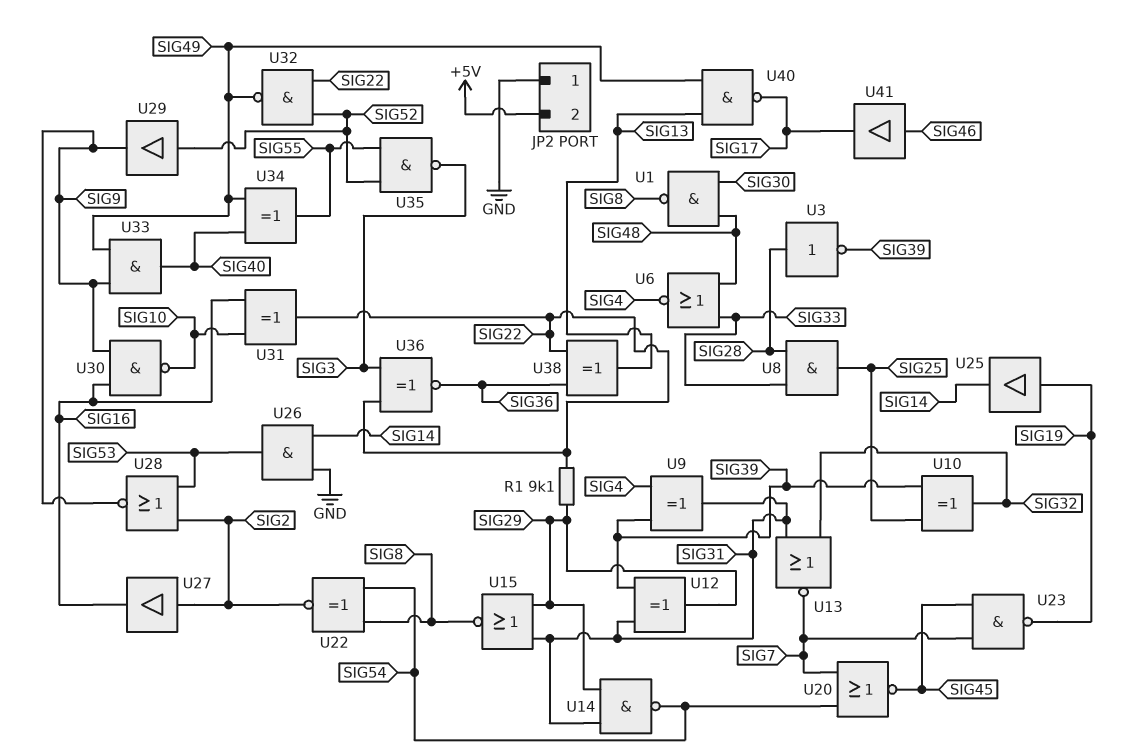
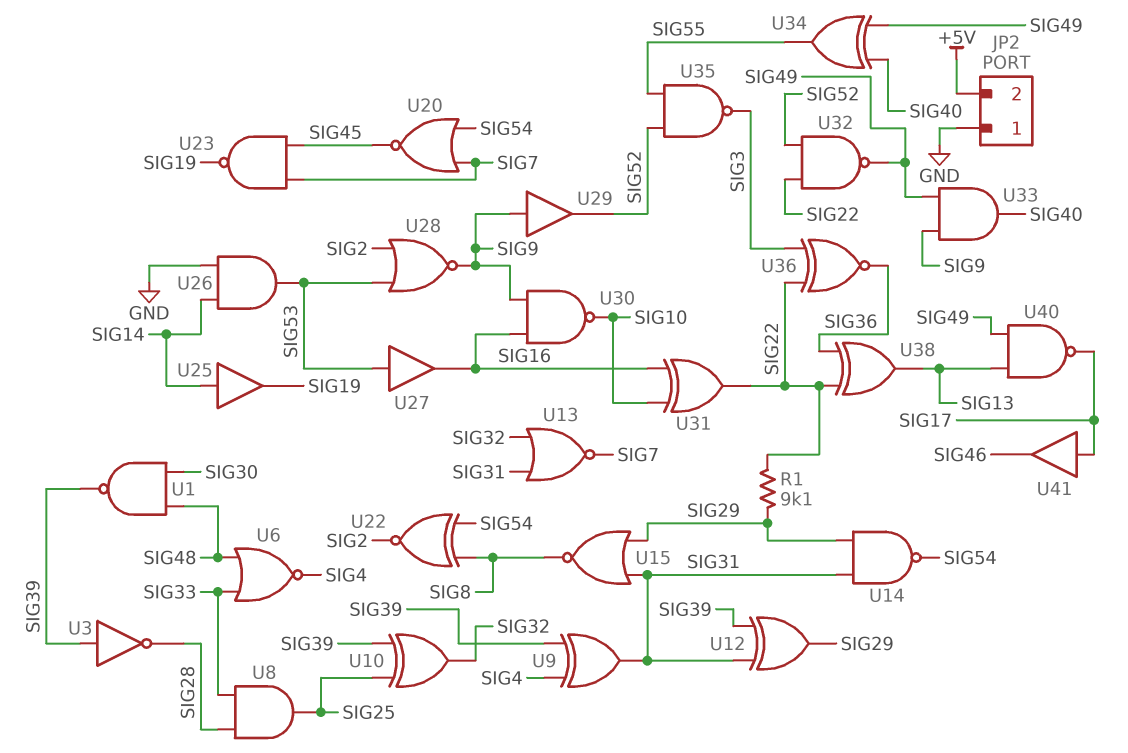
U1: NAND (in SIG30, in SIG48, out SIG8) -> NAND (in SIG30, in SIG48, out SIG39)
U3: NOT (in SIG28, out SIG39) -> NOT (in SIG39, out SIG28)
U25: buffer (in SIG19, out SIG14) -> buffer (in SIG14, out SIG19)
U27: buffer (in SIG2, out SIG16) -> buffer (in SIG53, out SIG16)
U29: buffer (in SIG52, out SIG9) -> buffer (in SIG9, out SIG52)
U41: buffer (in SIG46, out SIG17) -> buffer (in SIG17, out SIG46)

